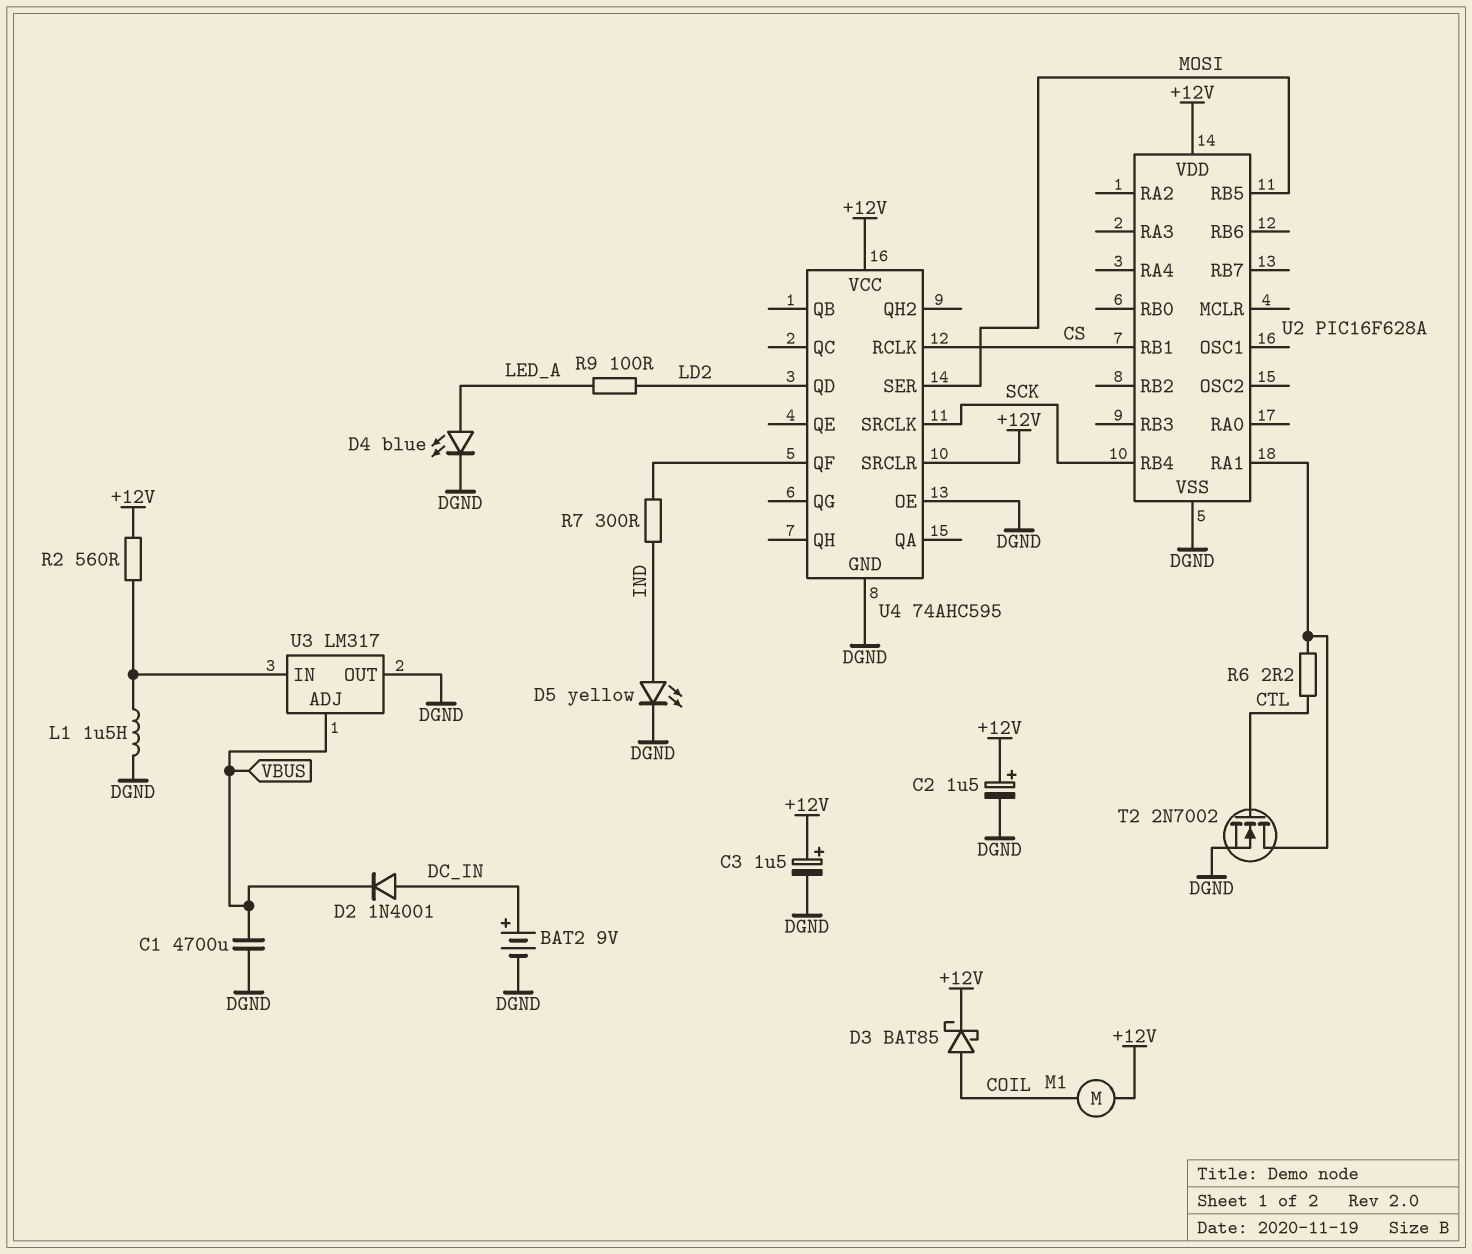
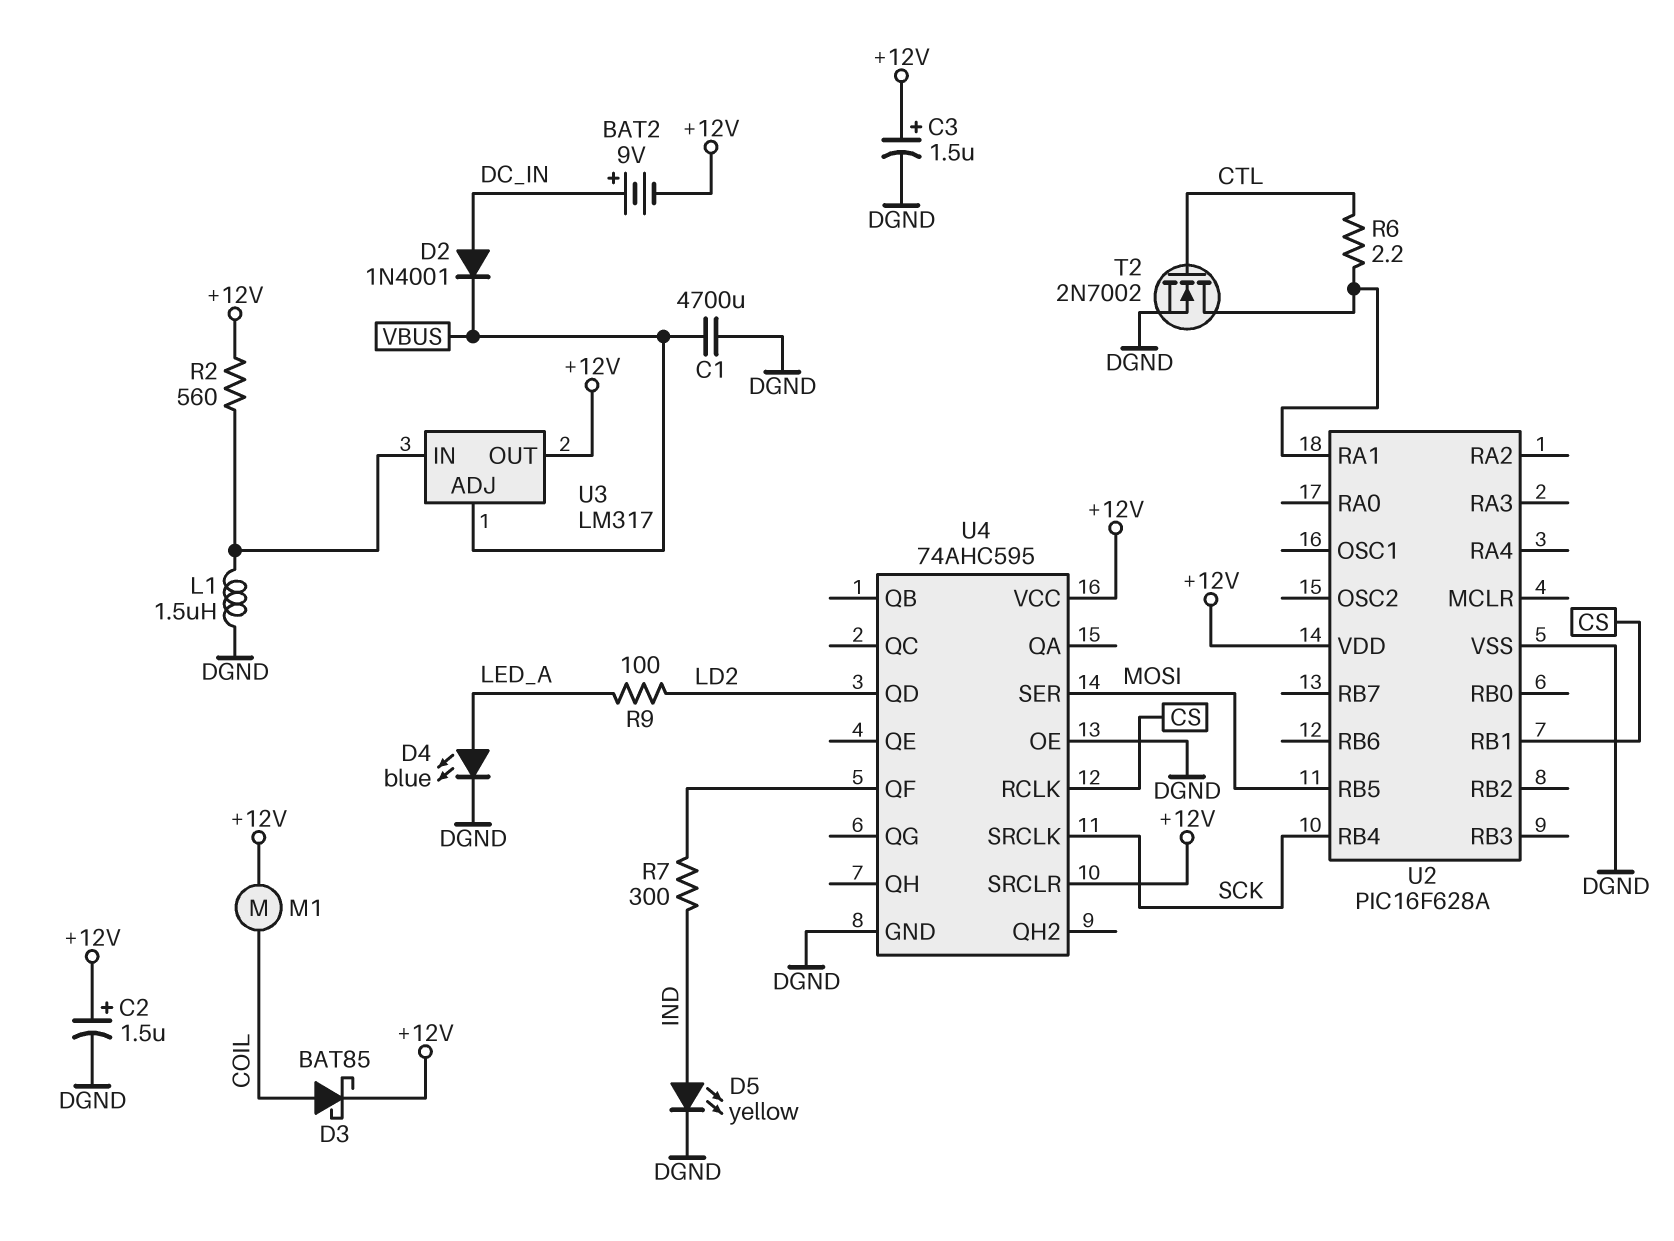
BAT2: 9V (plus DC_IN, minus DGND) -> 9V (plus DC_IN, minus +12V)
U3 pin OUT: DGND -> +12V

